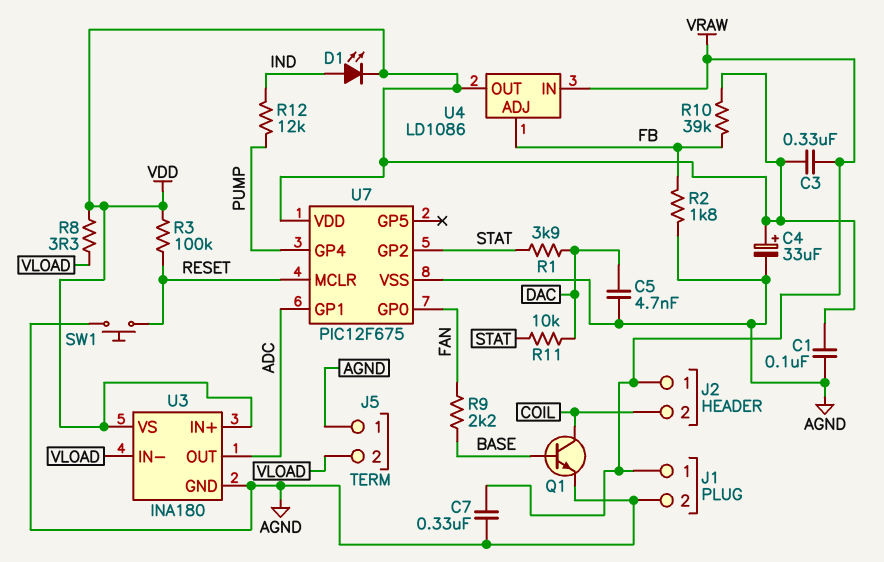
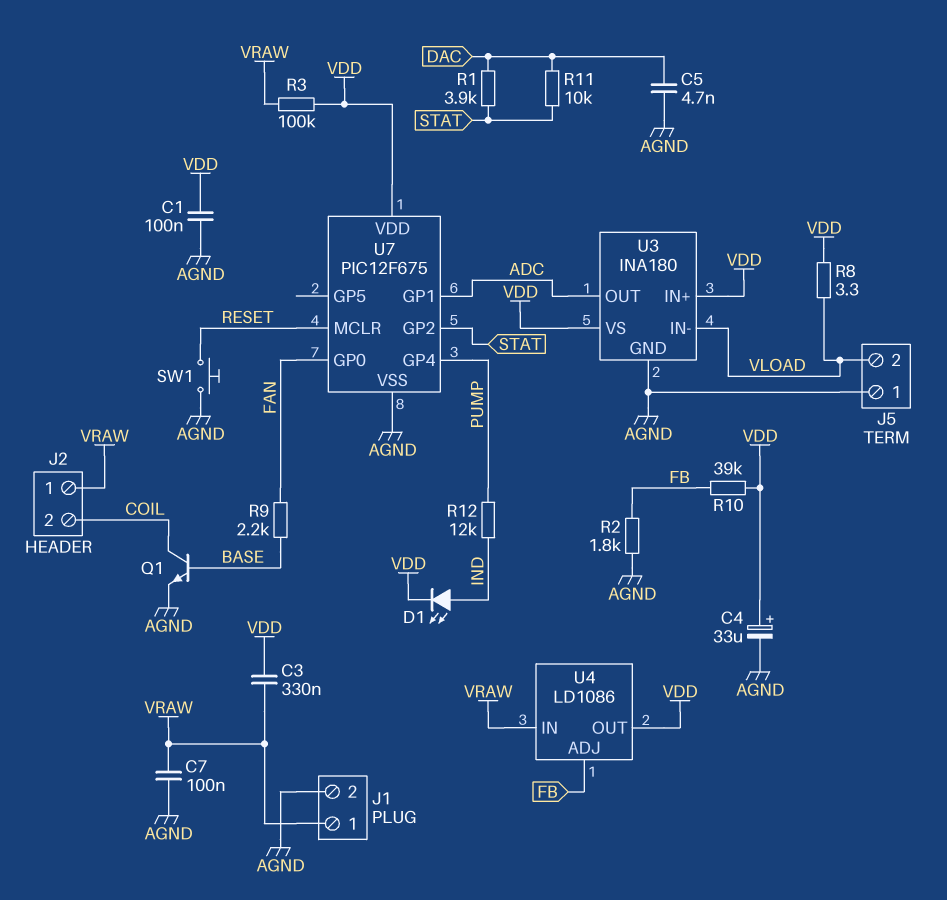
C7: 330nF (AGND, VRAW) -> 100nF (AGND, VRAW)
R3: 100k (RESET, VDD) -> 100k (VDD, VRAW)

